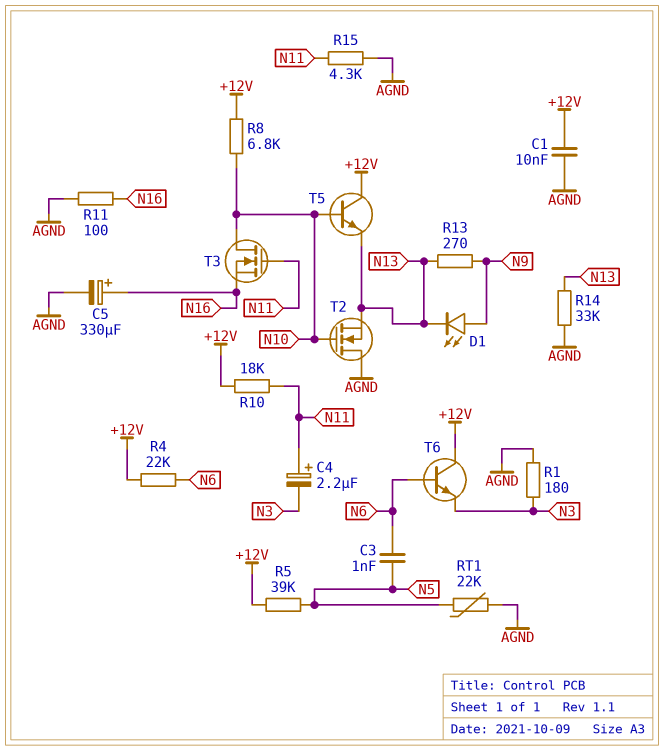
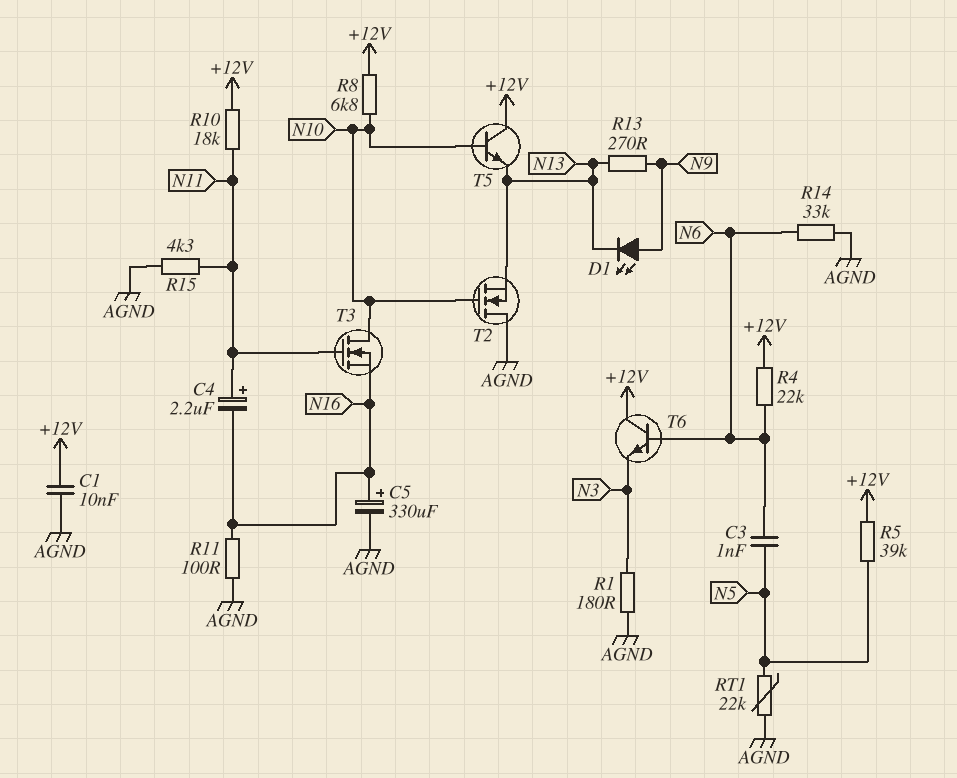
C4: 2.2uF (plus N11, minus N3) -> 2.2uF (plus N11, minus N16)
R14: 33k (AGND, N13) -> 33k (AGND, N6)

